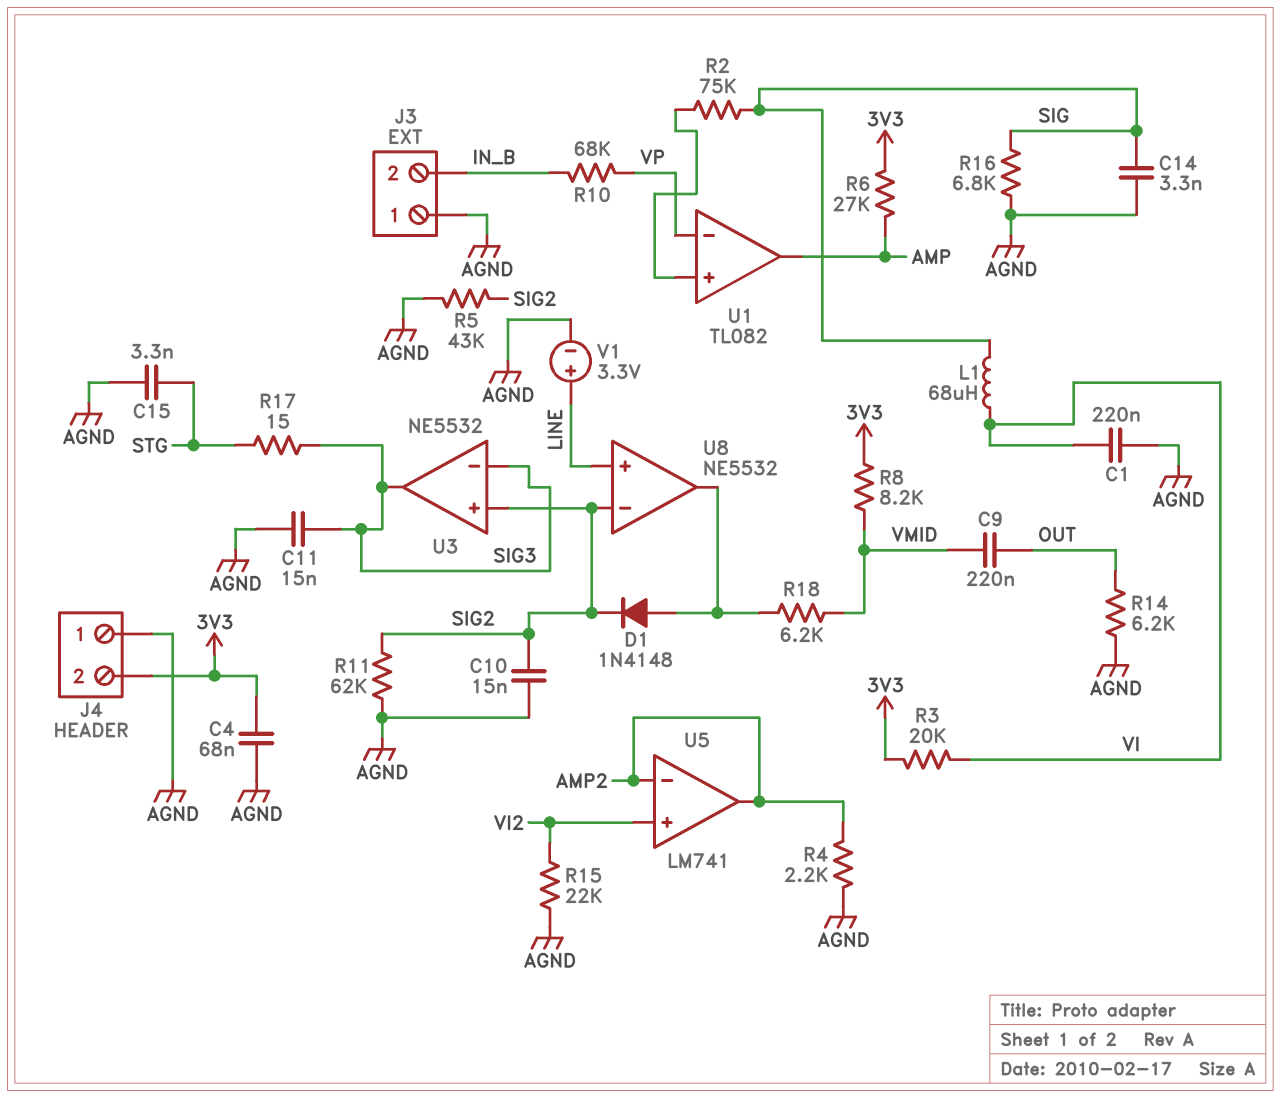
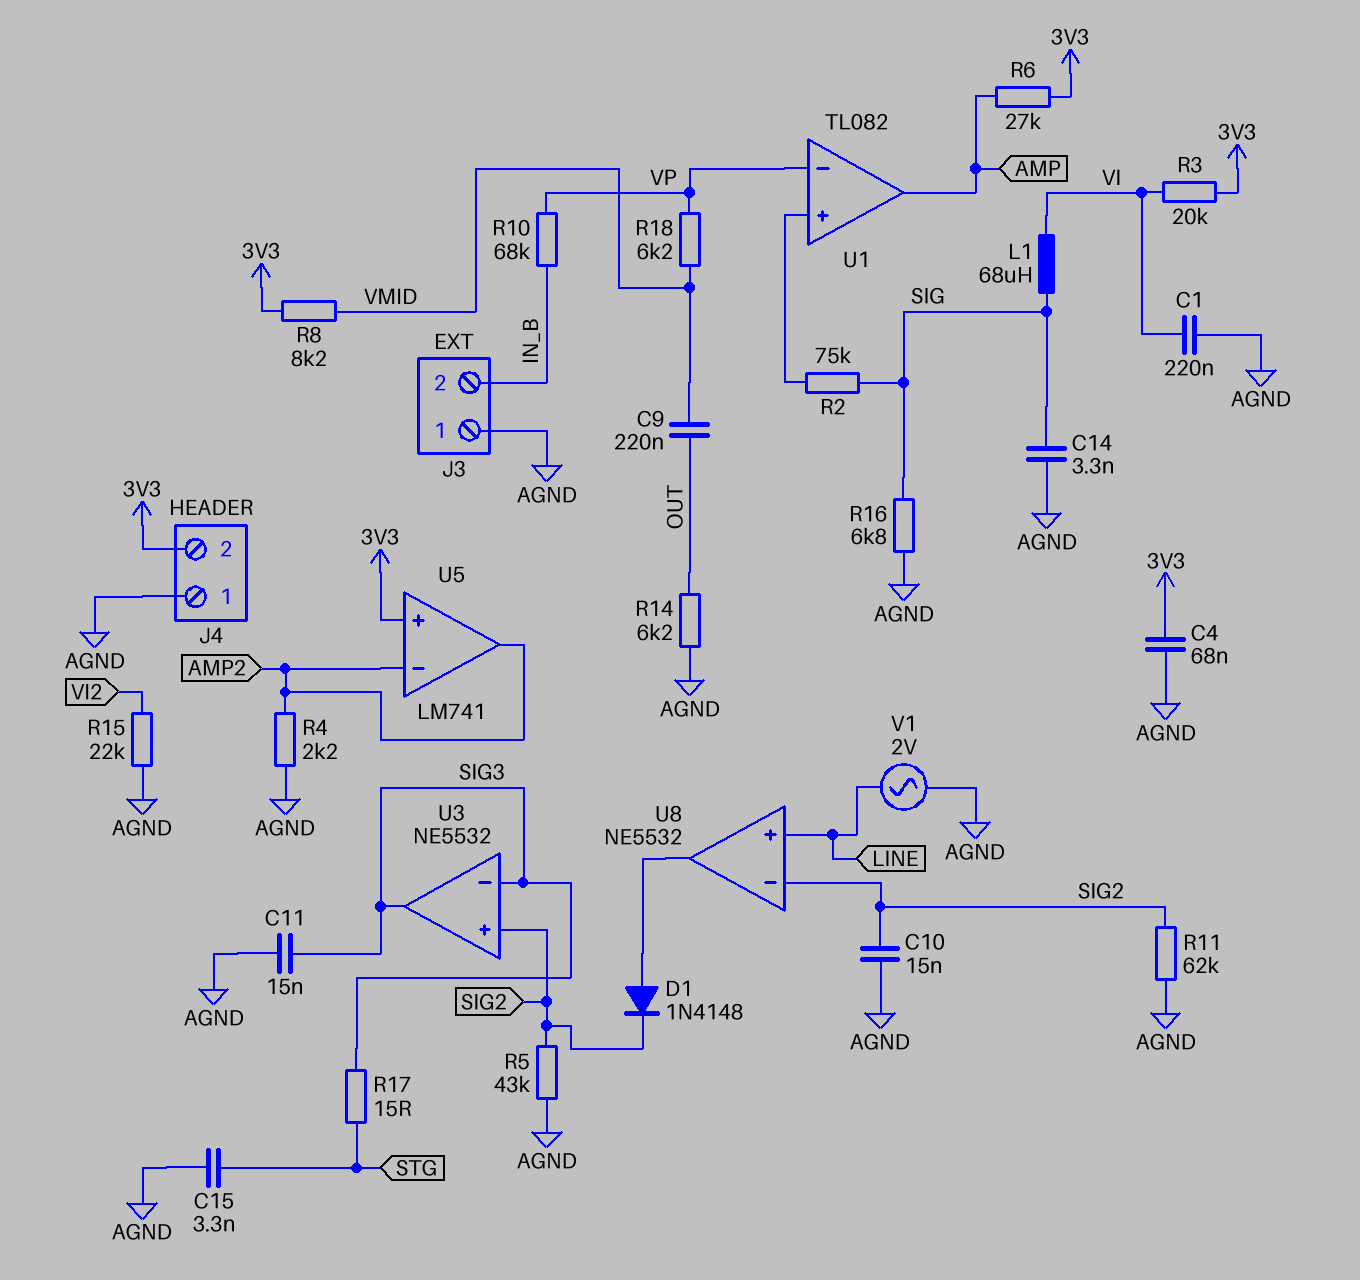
R18: 6.2k (U8/out, VMID) -> 6.2k (VMID, VP)
U5 pin in+: VI2 -> 3V3
V1: 3.3V (plus LINE, minus AGND) -> AC 2V (AGND, LINE)

